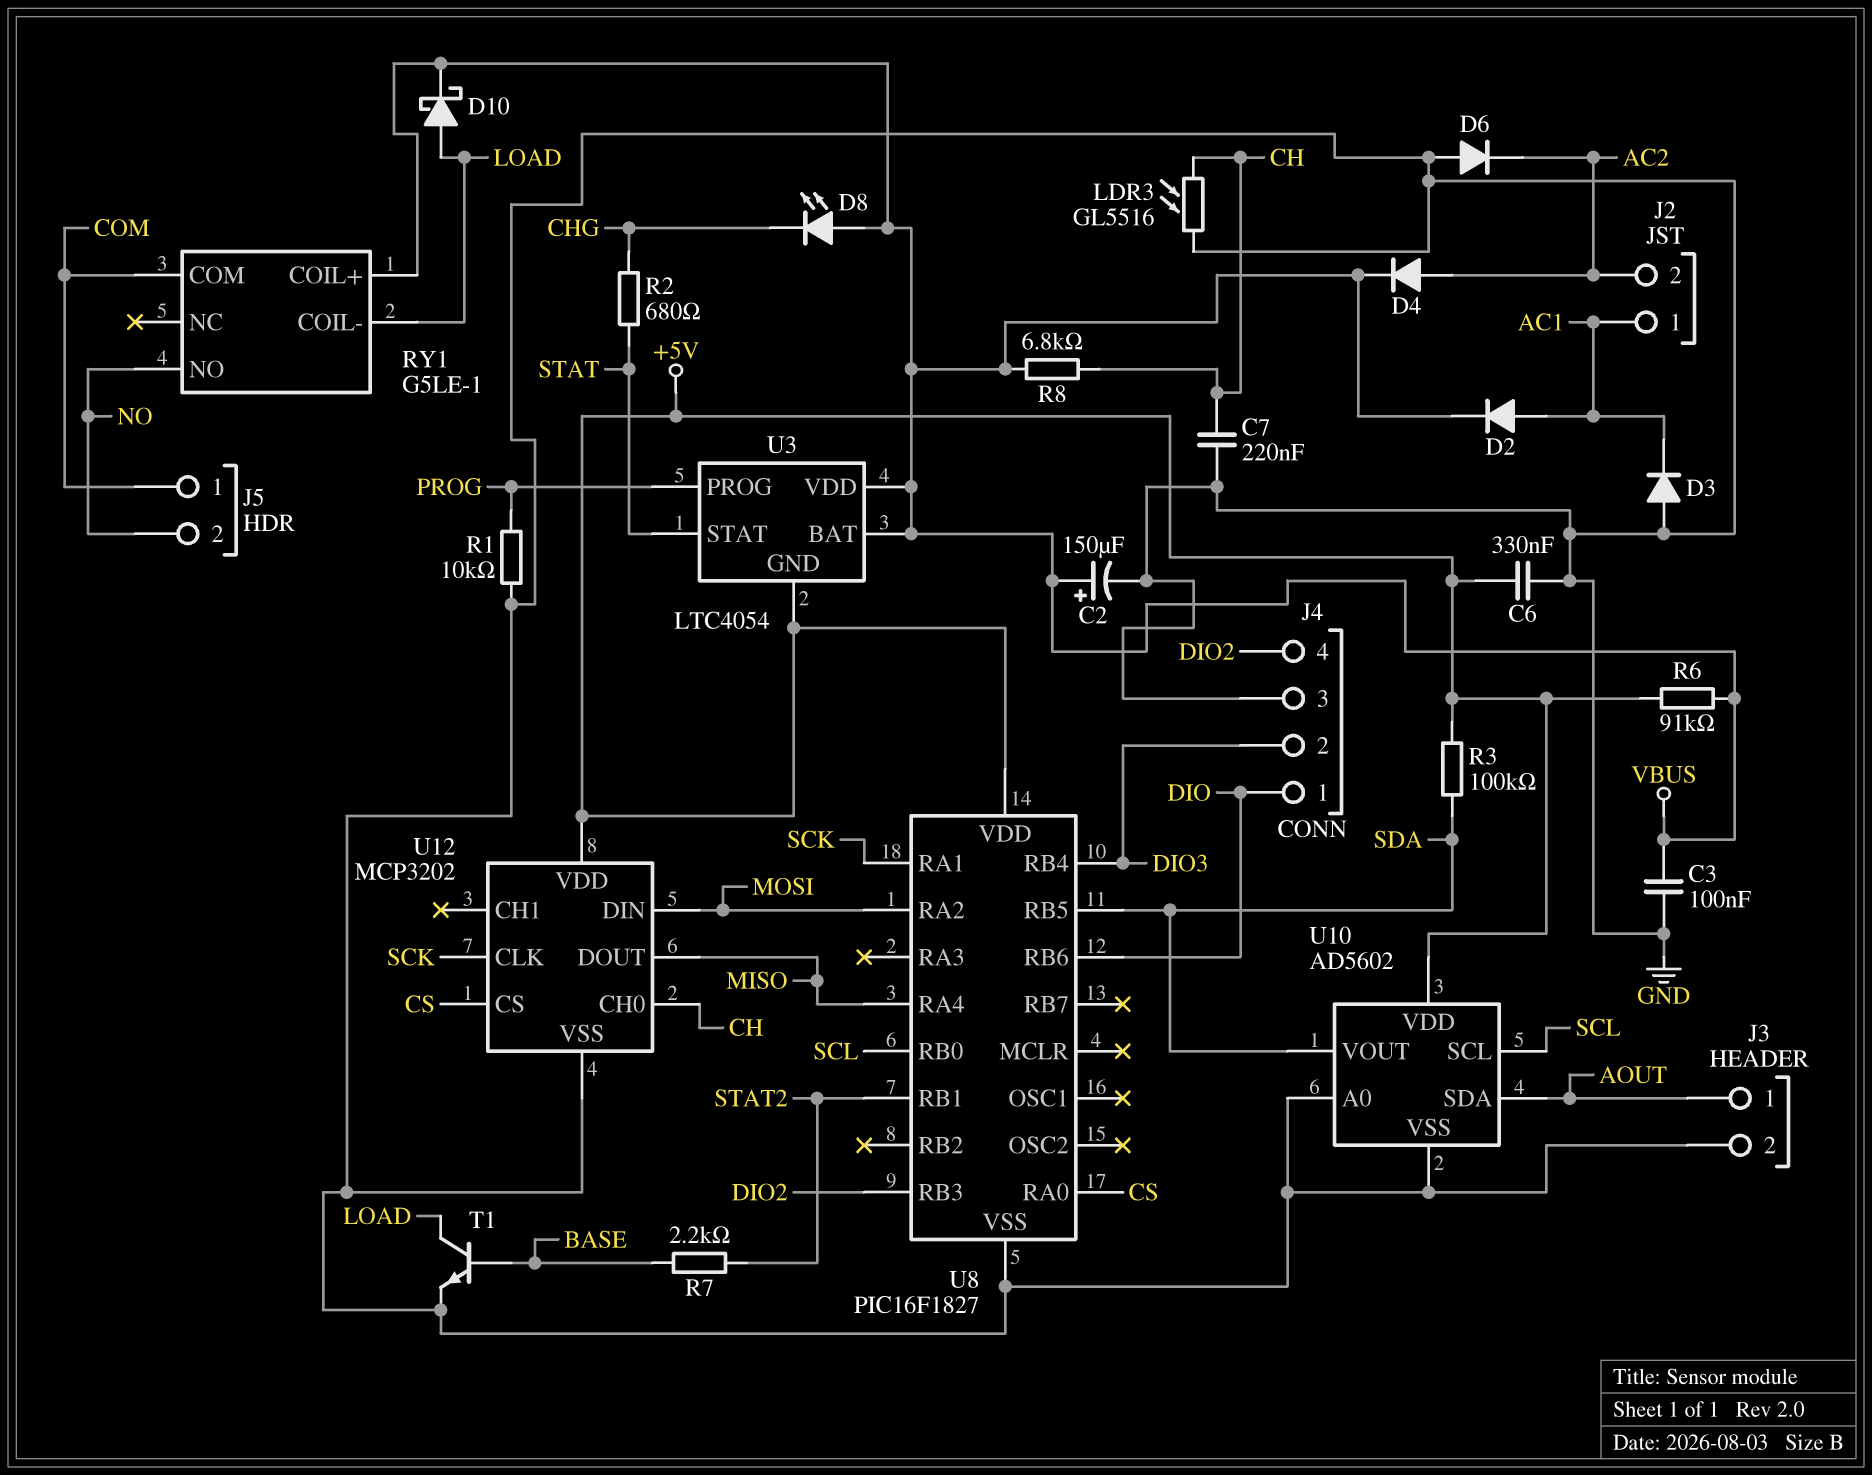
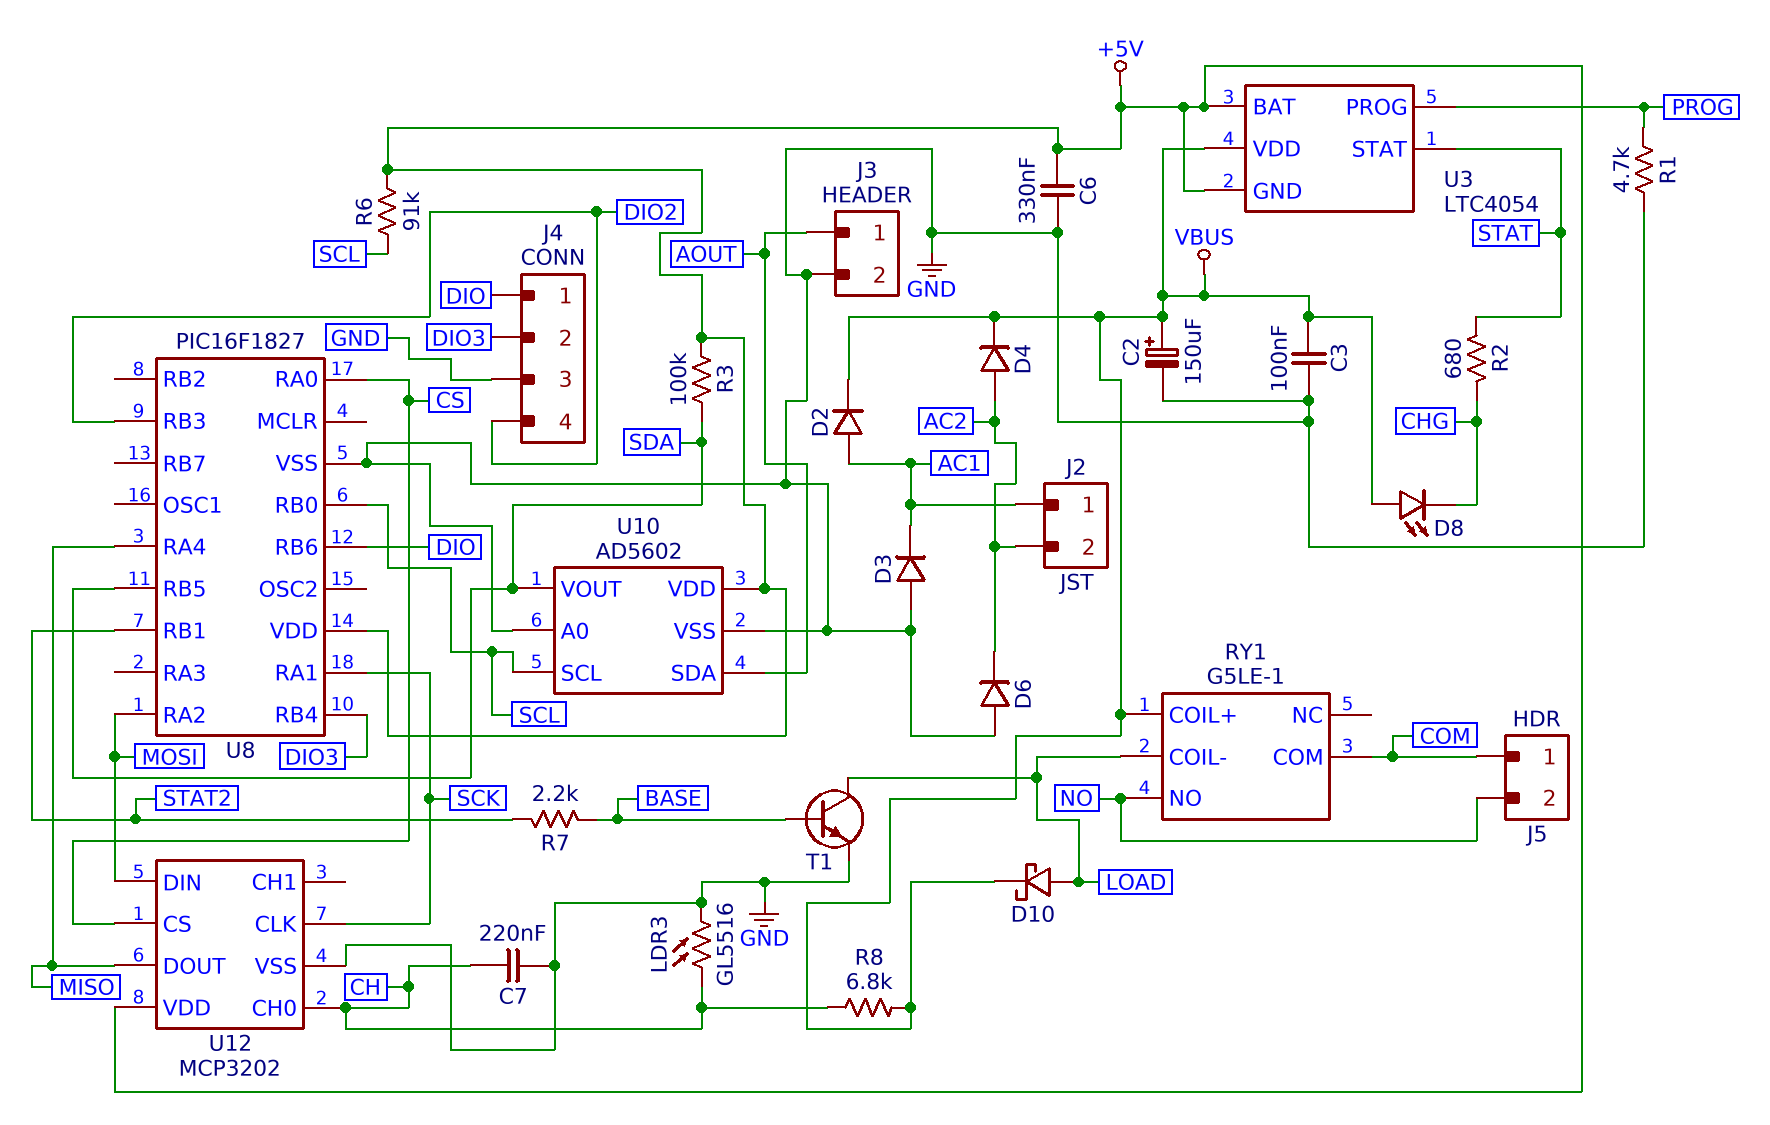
R1: 10k (GND, PROG) -> 4.7k (GND, PROG)
R6: 91k (+5V, VBUS) -> 91k (+5V, SCL)
U3 pin BAT: VBUS -> +5V

